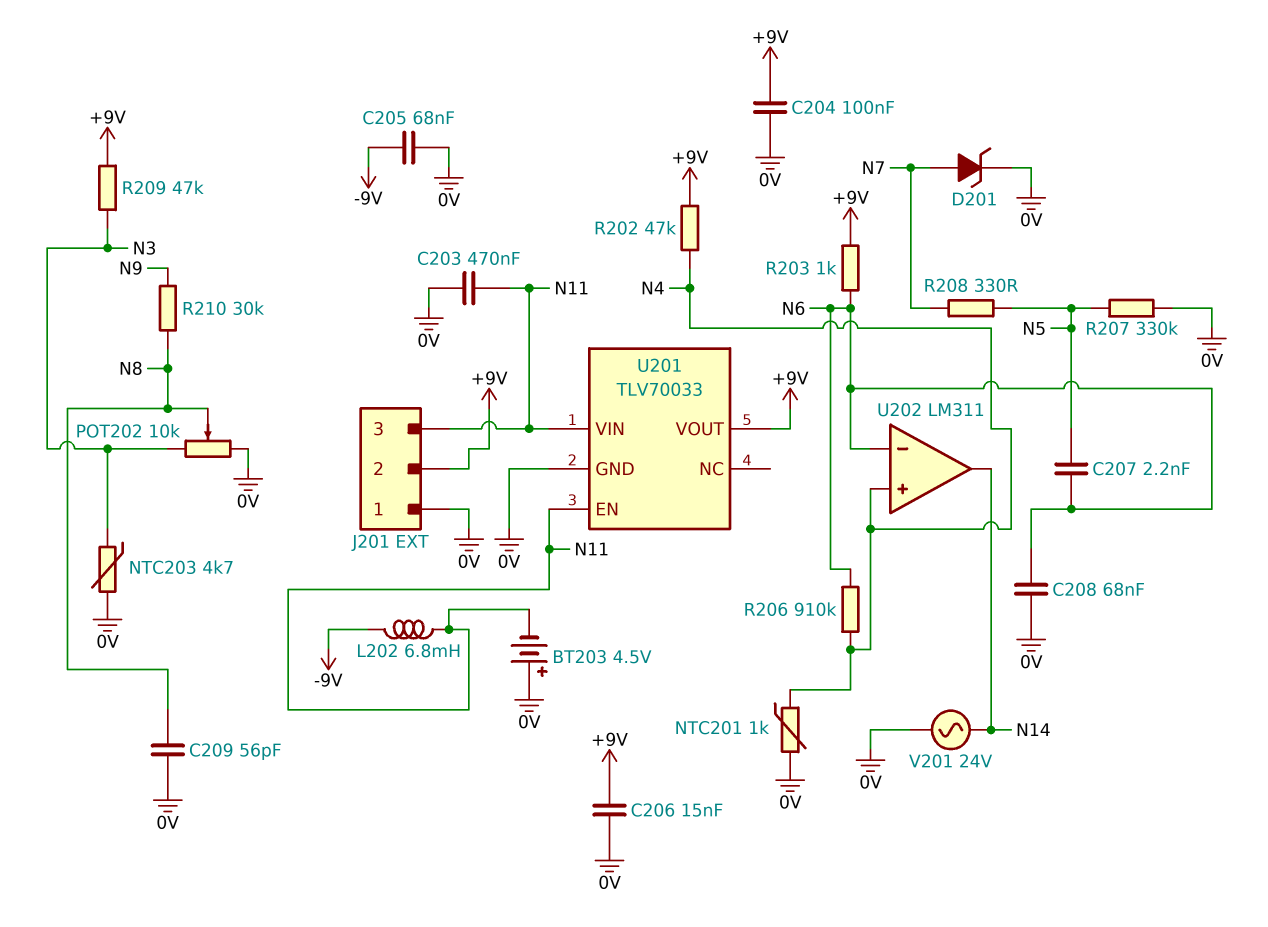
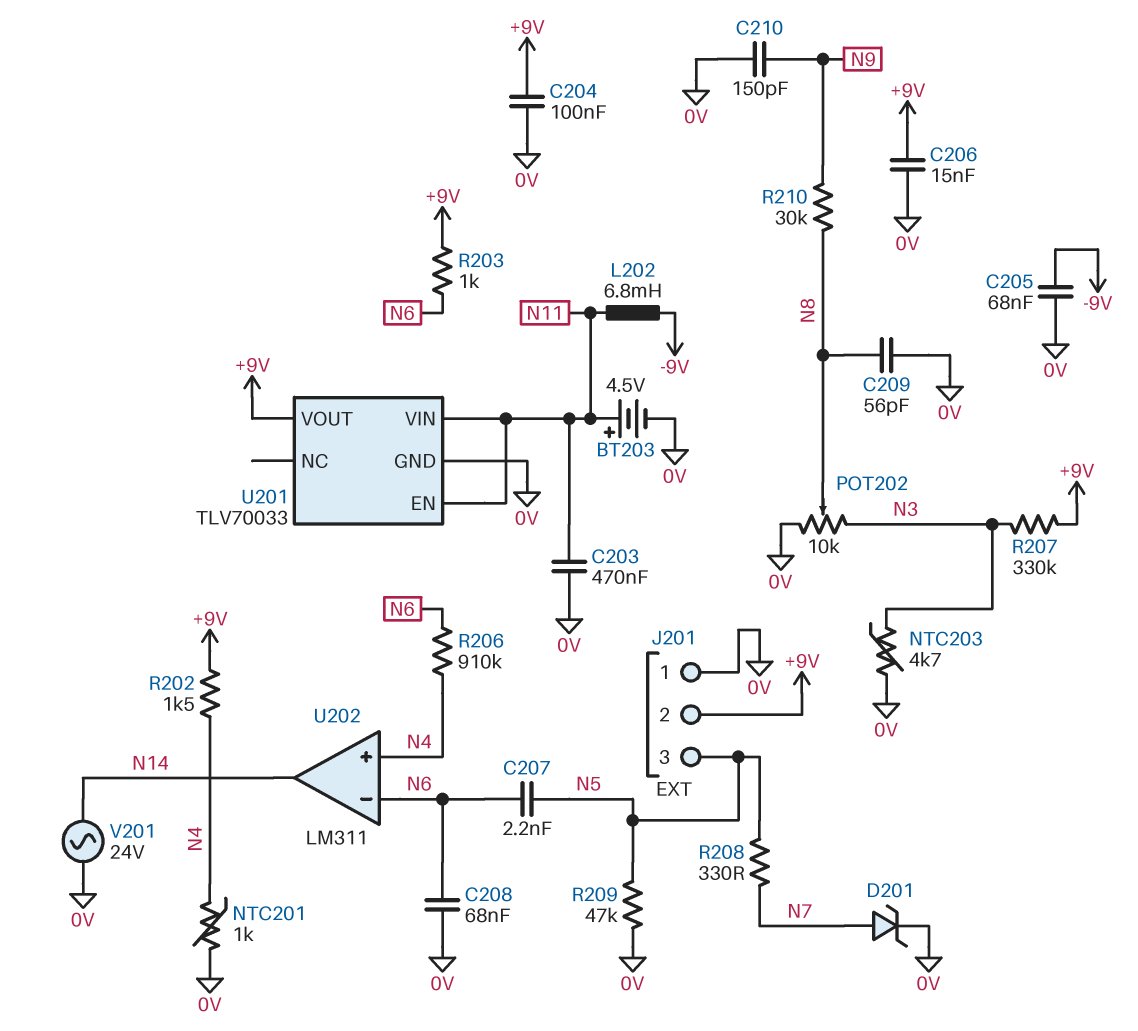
BT203: 4.5V (plus 0V, minus N11) -> 4.5V (plus N11, minus 0V)
C210: none -> 150pF (0V, N9)
J201 pin 3: N11 -> N5
R202: 47k (+9V, N4) -> 1.5k (+9V, N4)
R207: 330k (0V, N5) -> 330k (+9V, N3)
R209: 47k (+9V, N3) -> 47k (0V, N5)

